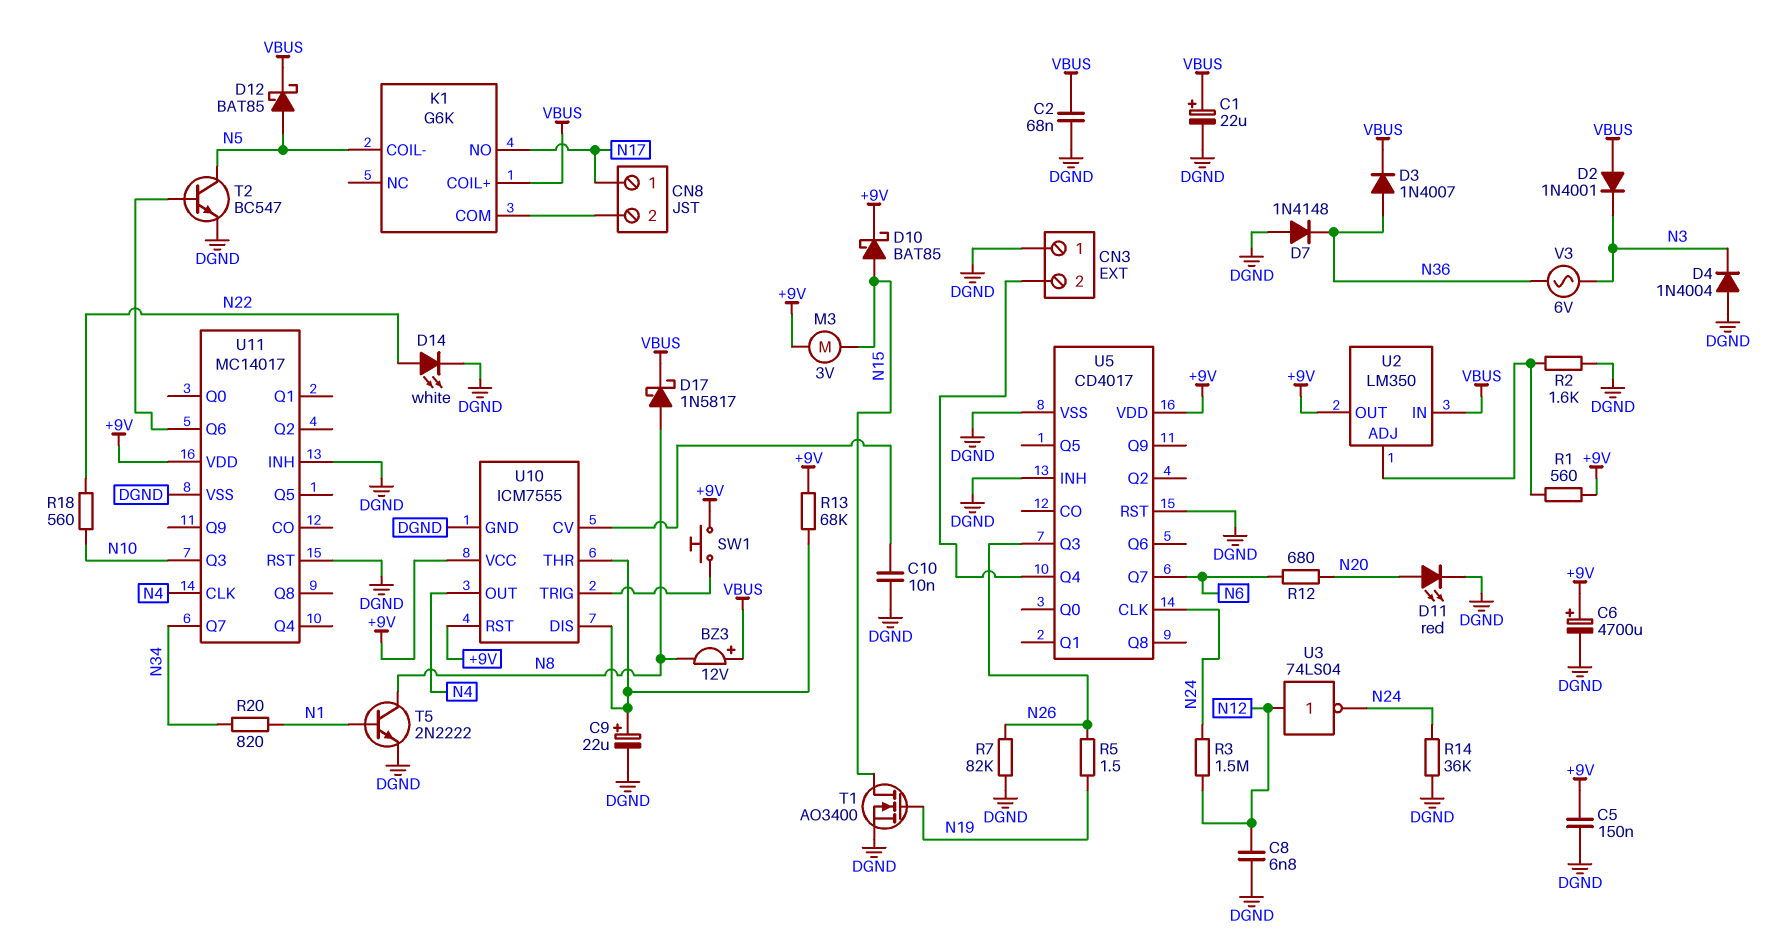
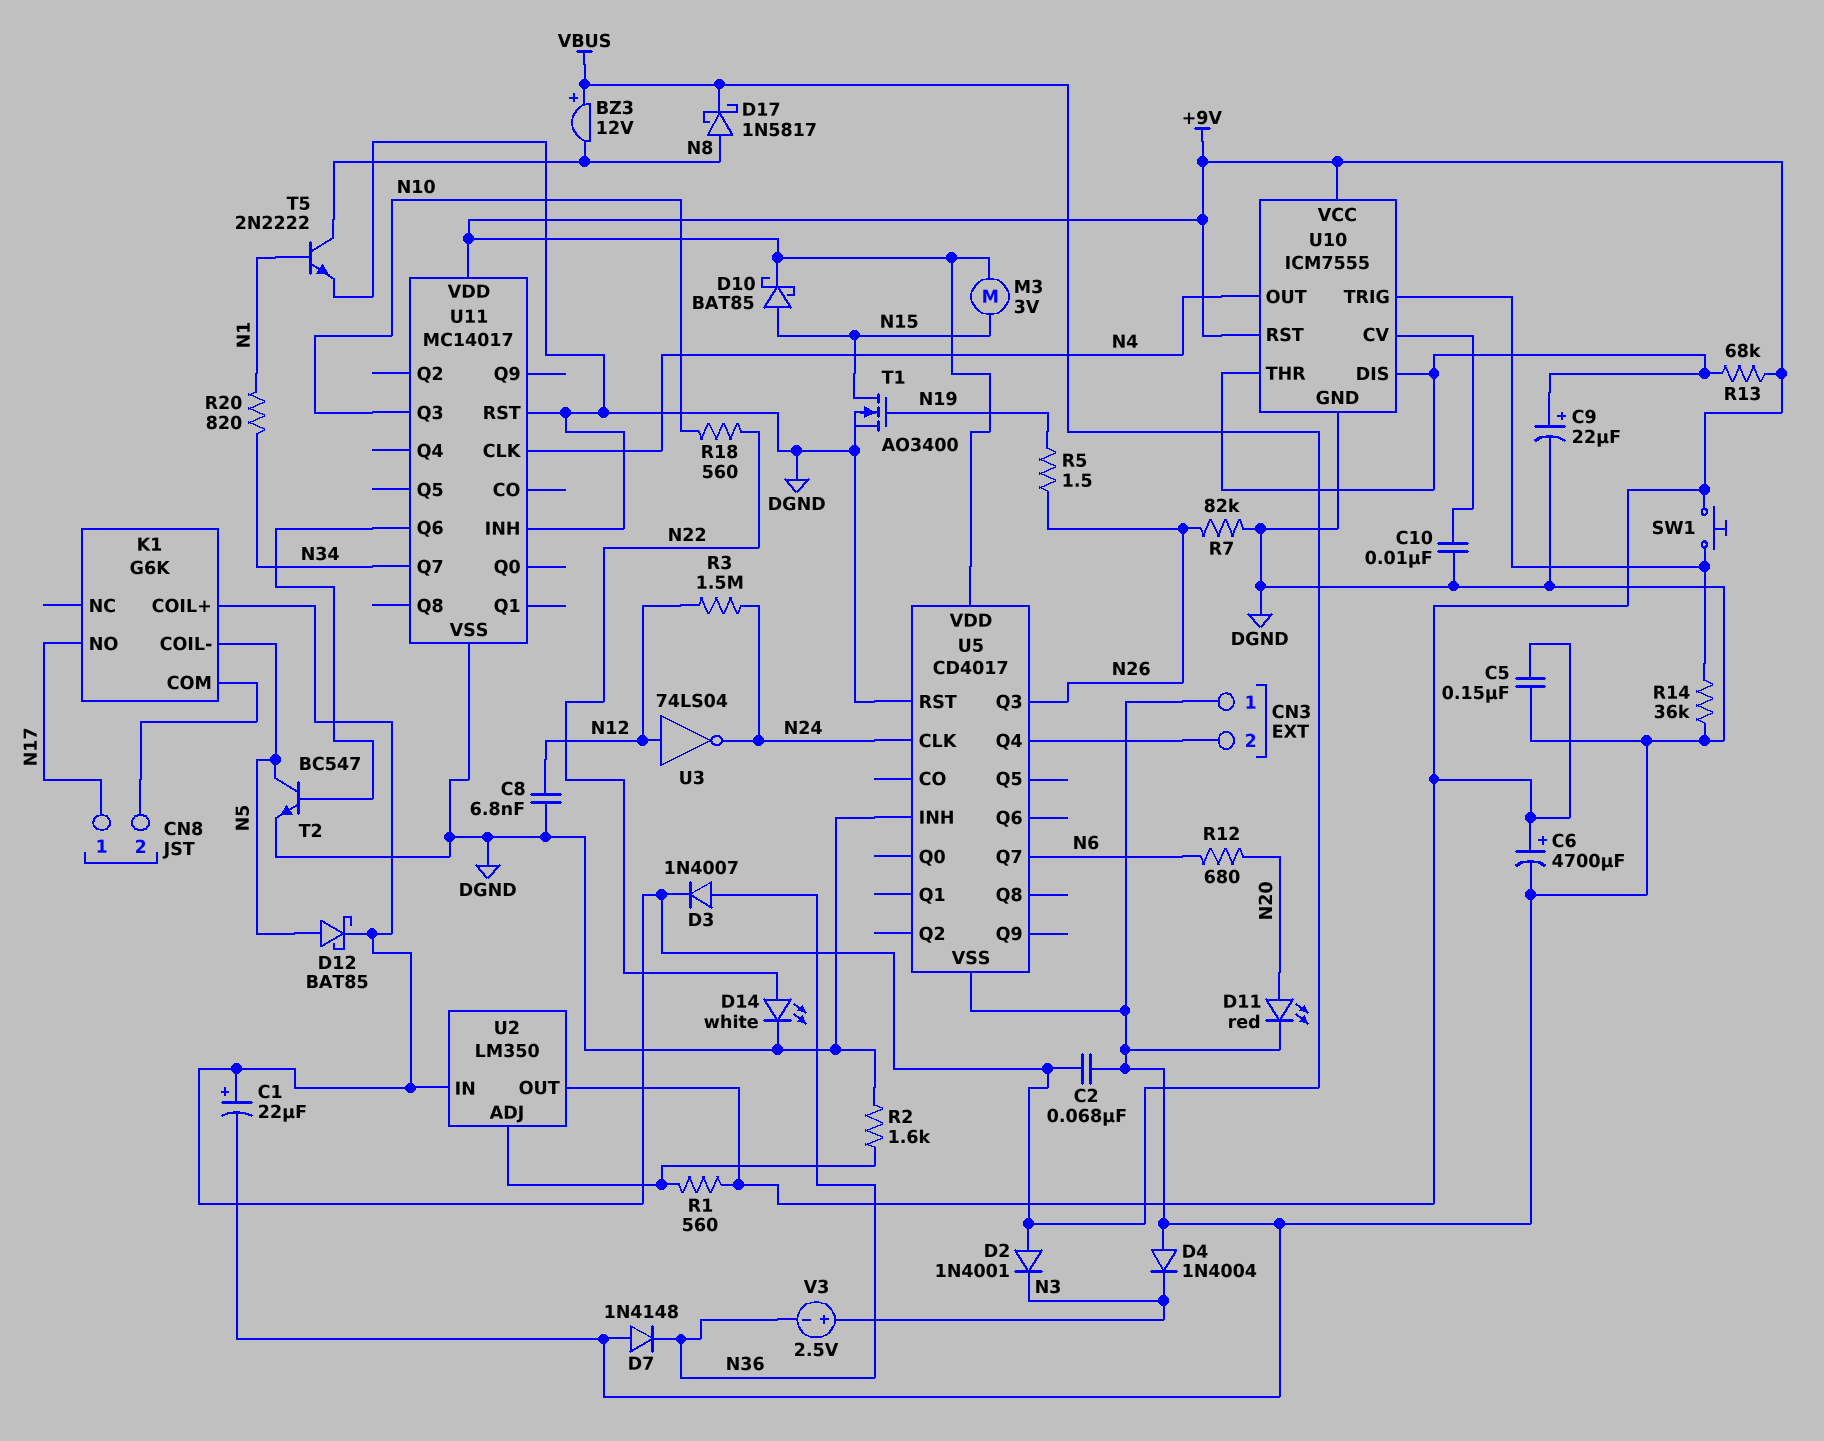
R14: 36k (DGND, N24) -> 36k (DGND, U10/TRIG)
V3: AC 6V (N3, N36) -> 2.5V (plus N3, minus N36)

